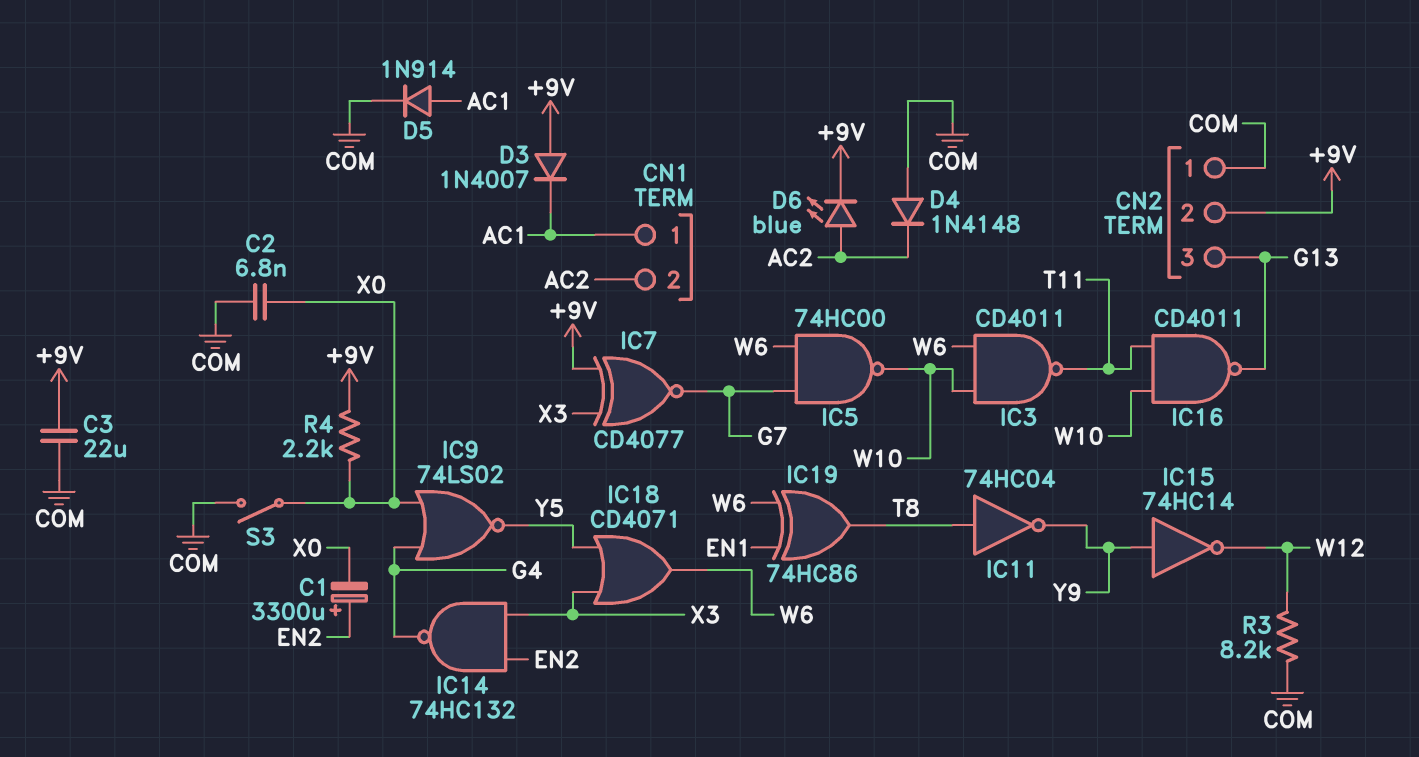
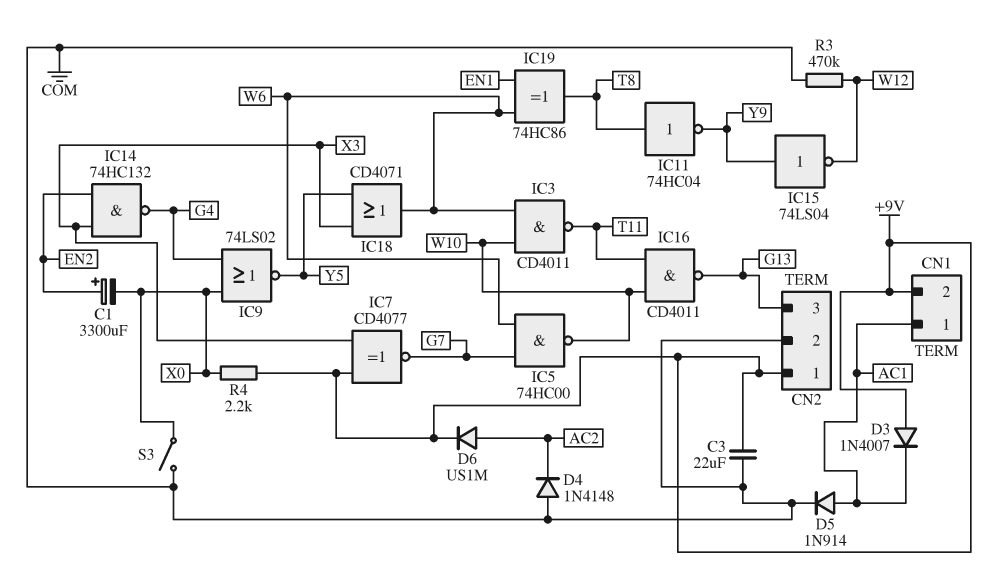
C2: 6.8nF (COM, X0) -> none
CN1 pin 2: AC2 -> +9V
CN2 pin 1: COM -> +9V
CN2 pin 2: +9V -> COM
D6: LED blue (A AC2, K +9V) -> diode US1M (A AC2, K +9V)
IC15: NOT 74HC14 (in Y9, out W12) -> NOT 74LS04 (in Y9, out W12)
R3: 8.2k (COM, W12) -> 470k (COM, W12)

